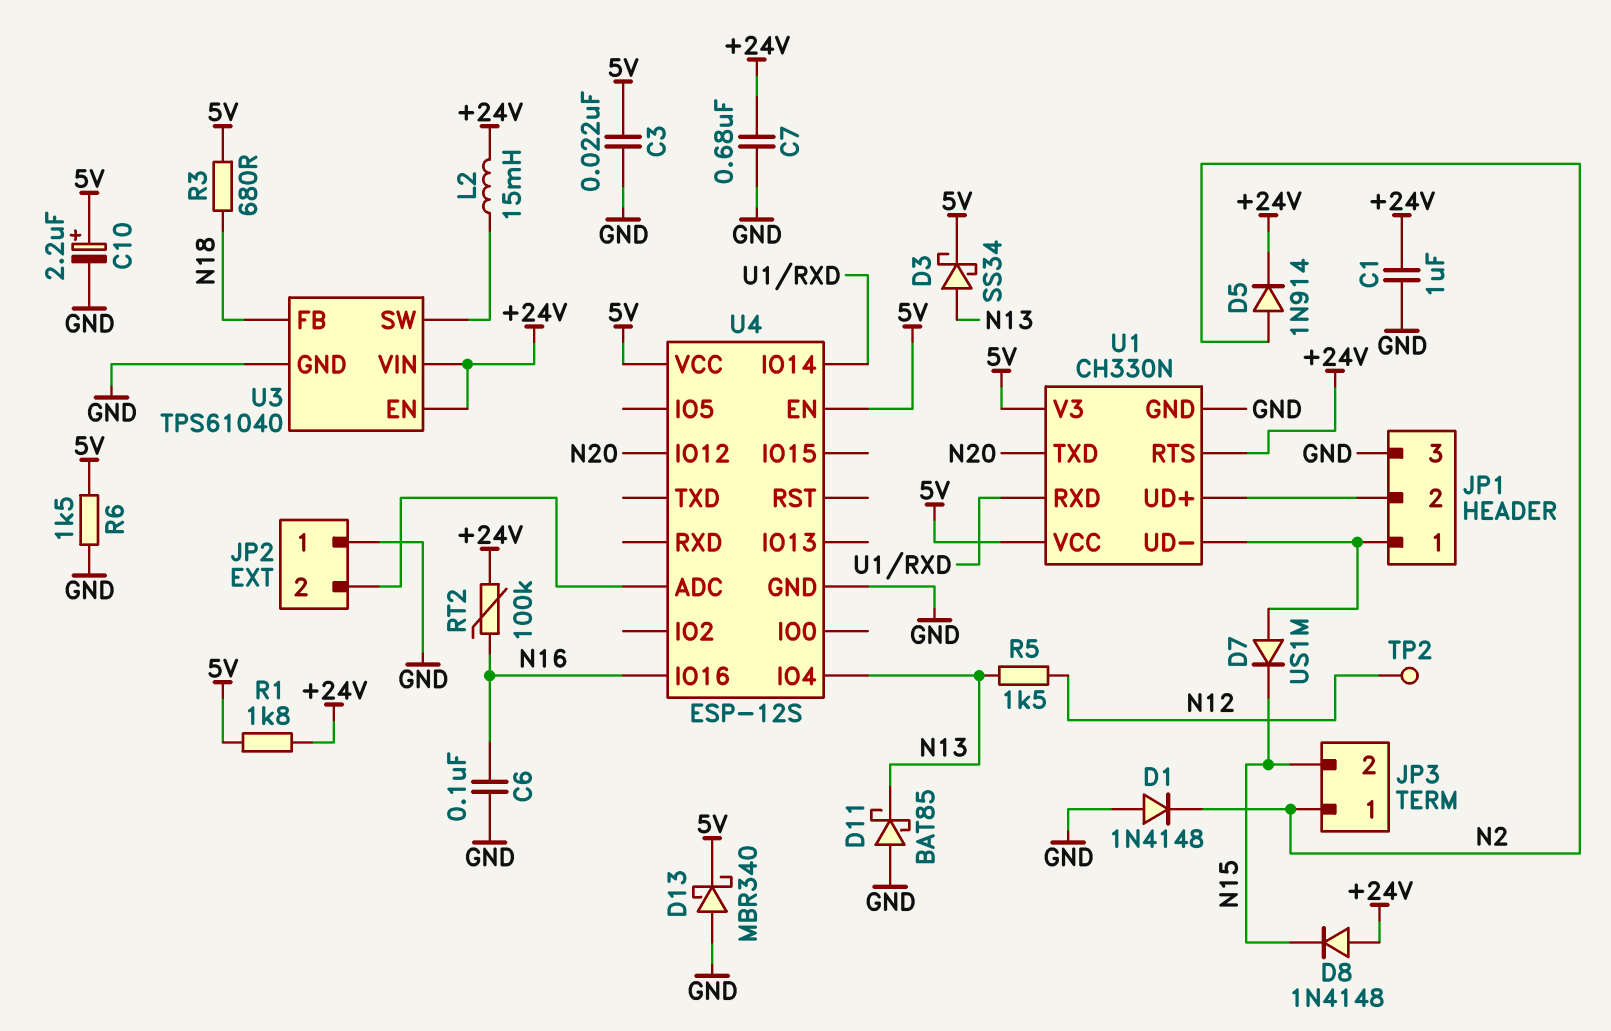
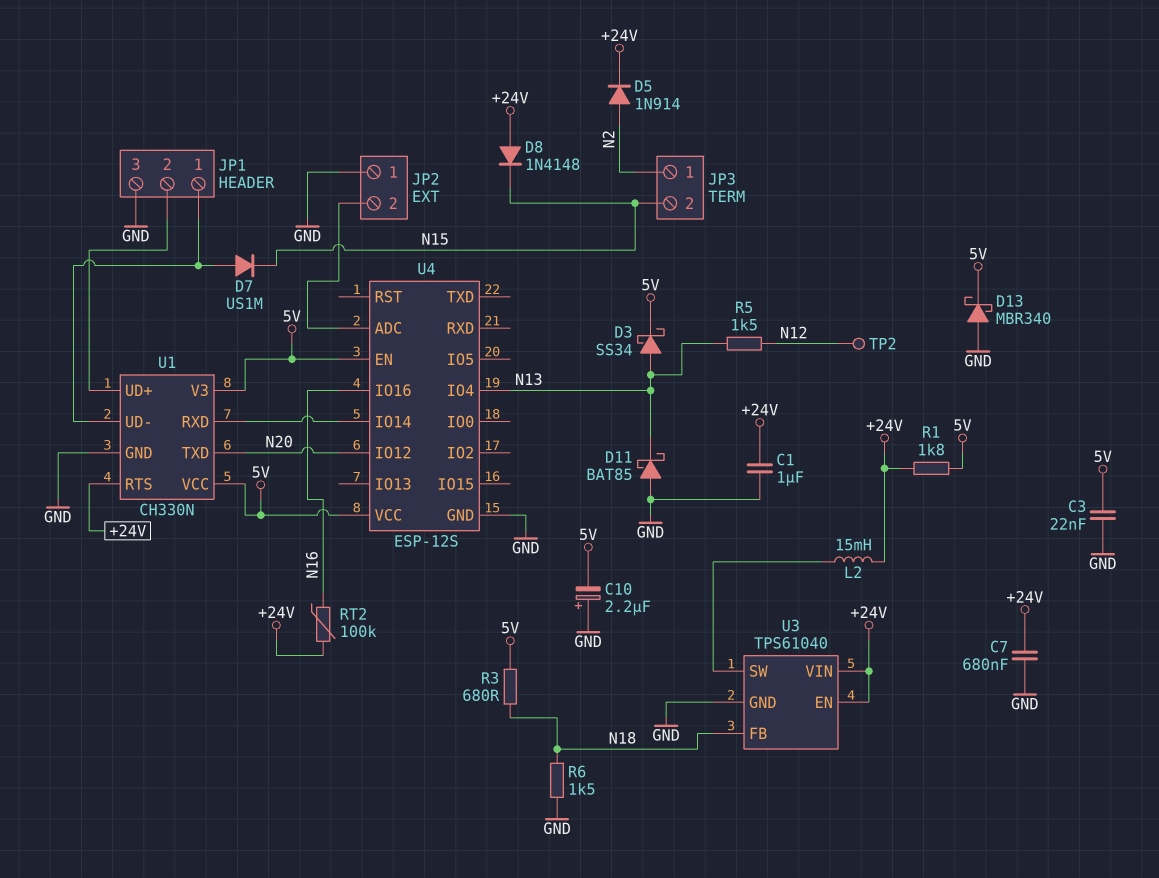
C6: 100nF (GND, N16) -> none
C10: 2.2uF (plus 5V, minus GND) -> 2.2uF (plus GND, minus 5V)
D1: diode 1N4148 (A GND, K N2) -> none
R6: 1.5k (5V, GND) -> 1.5k (GND, N18)

